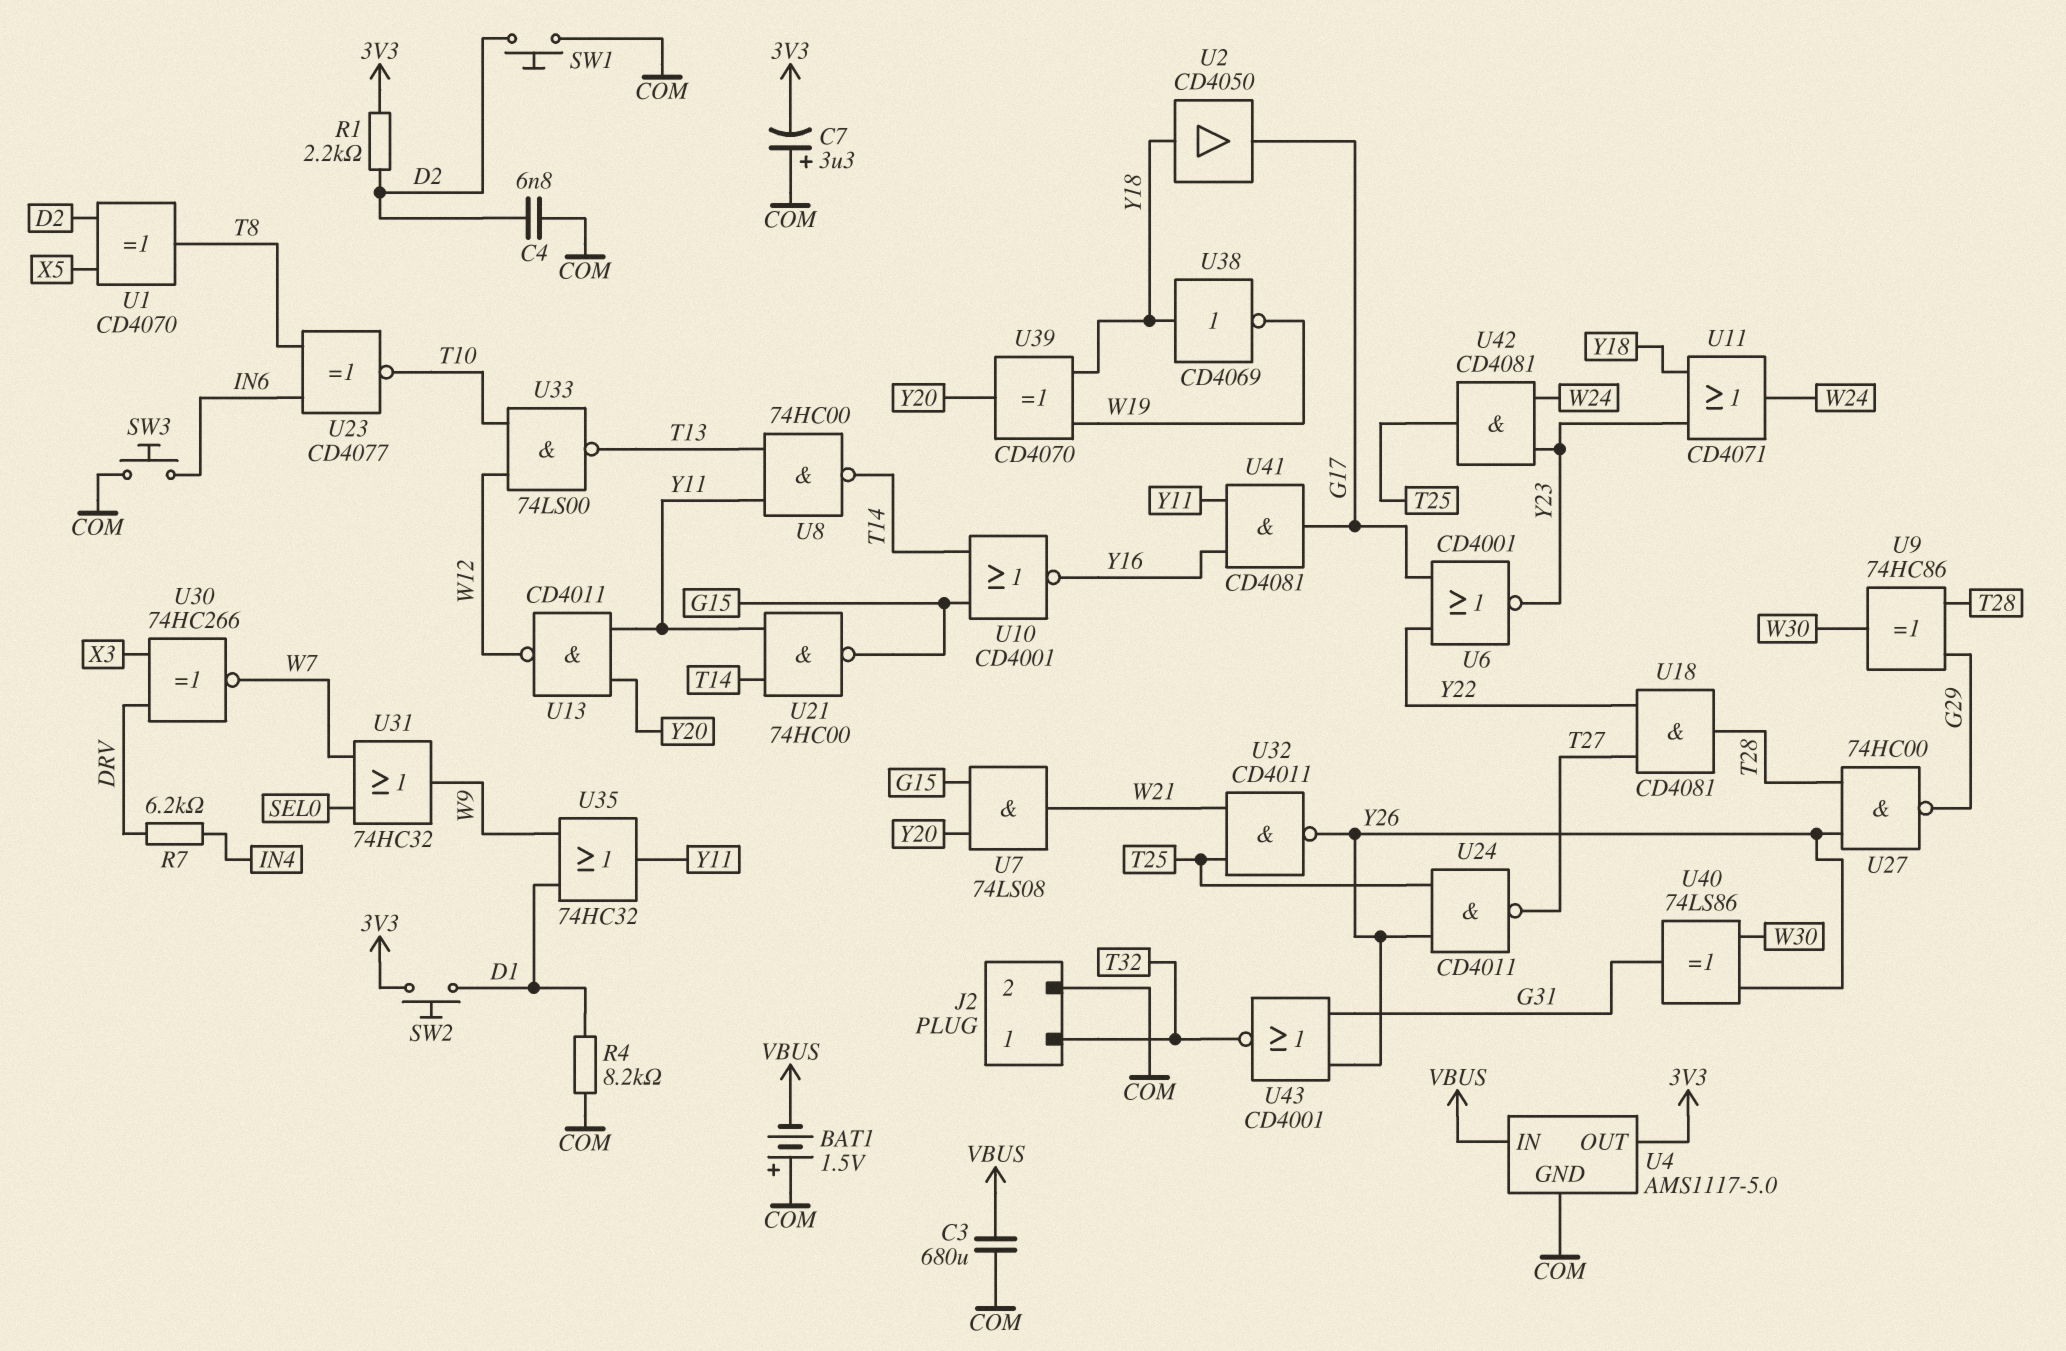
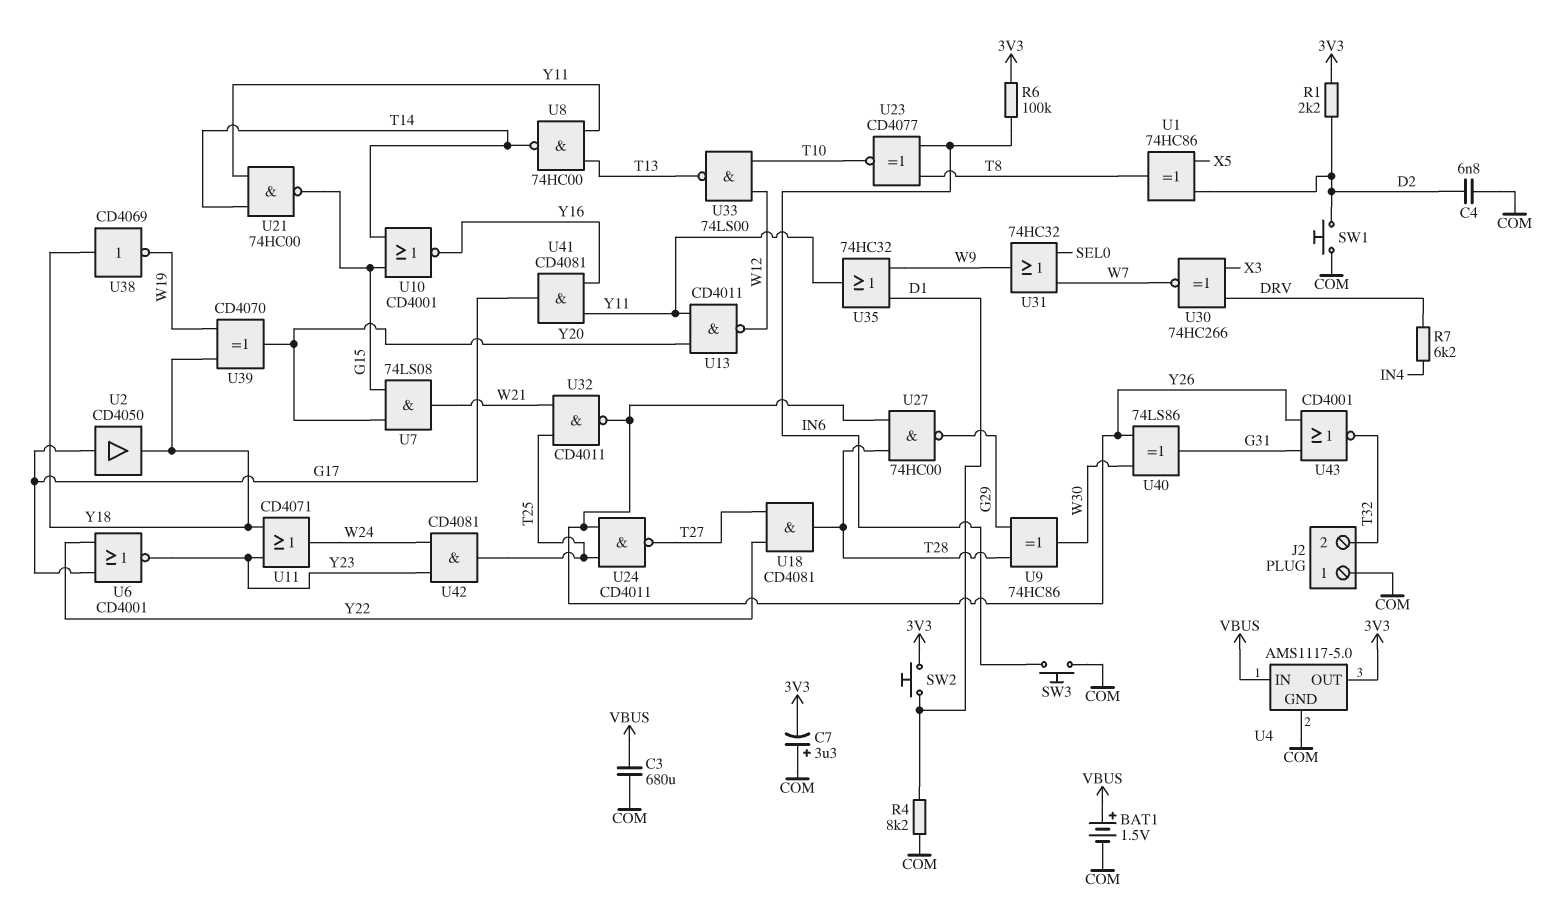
BAT1: 1.5V (plus COM, minus VBUS) -> 1.5V (plus VBUS, minus COM)
J2 pin 1: T32 -> COM
J2 pin 2: COM -> T32
R6: none -> 100k (3V3, IN6)
U1: XOR CD4070 (in D2, in X5, out T8) -> XOR 74HC86 (in D2, in X5, out T8)
U2: buffer CD4050 (in Y18, out G17) -> buffer CD4050 (in G17, out Y18)

